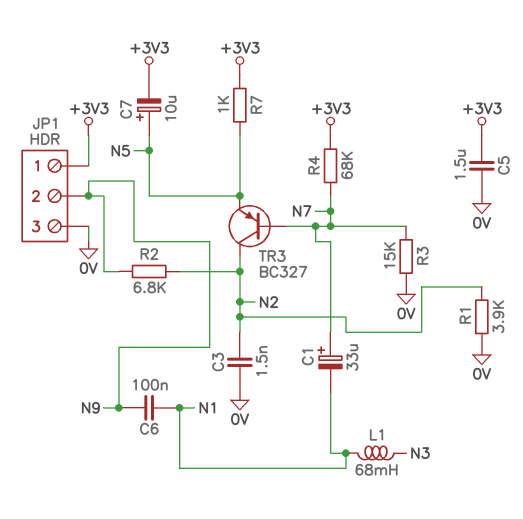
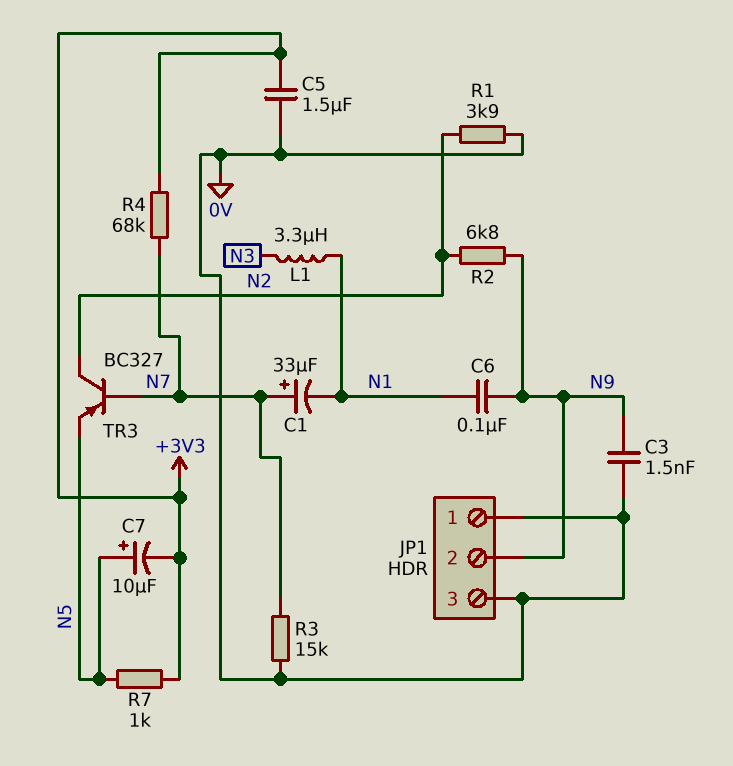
C3: 1.5nF (0V, N2) -> 1.5nF (0V, N9)
JP1 pin 1: +3V3 -> 0V
L1: 68mH (N1, N3) -> 3.3uH (N1, N3)

